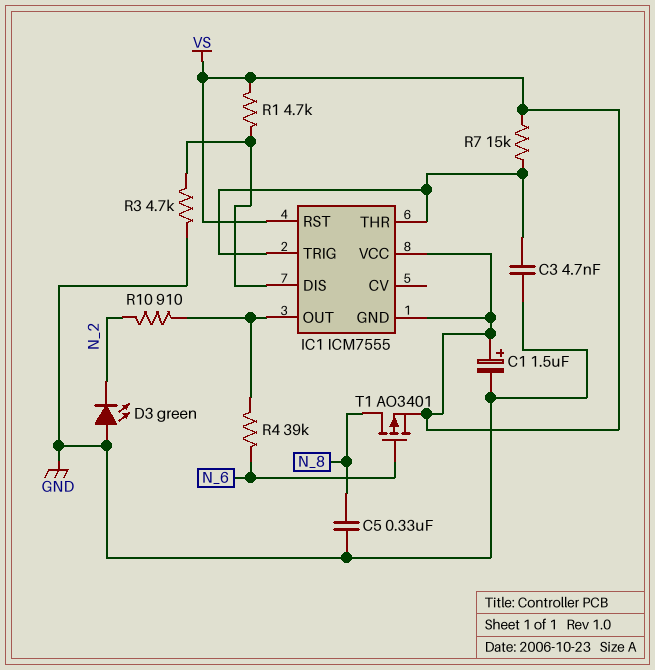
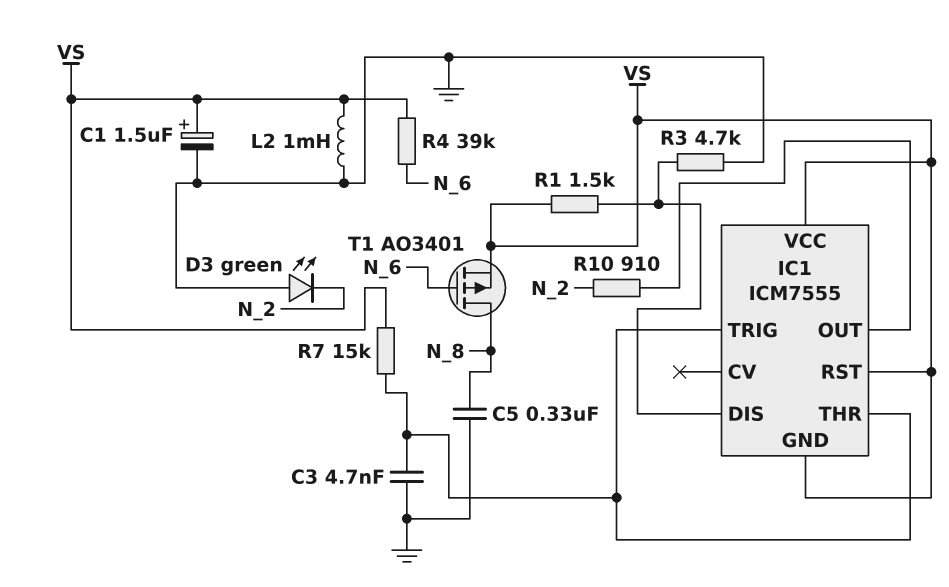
L2: none -> 1mH (GND, VS)
R1: 4.7k (IC1/DIS, VS) -> 1.5k (IC1/DIS, VS)
R4: 39k (IC1/OUT, N_6) -> 39k (N_6, VS)

